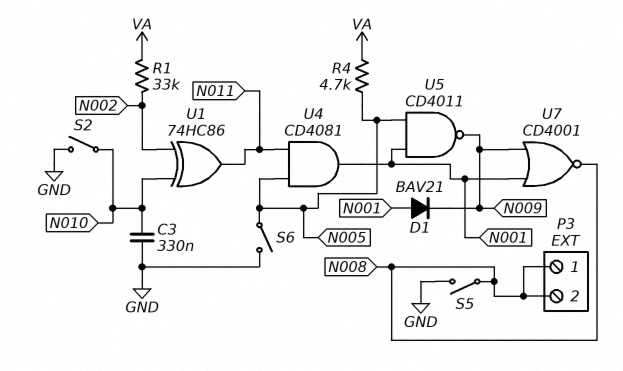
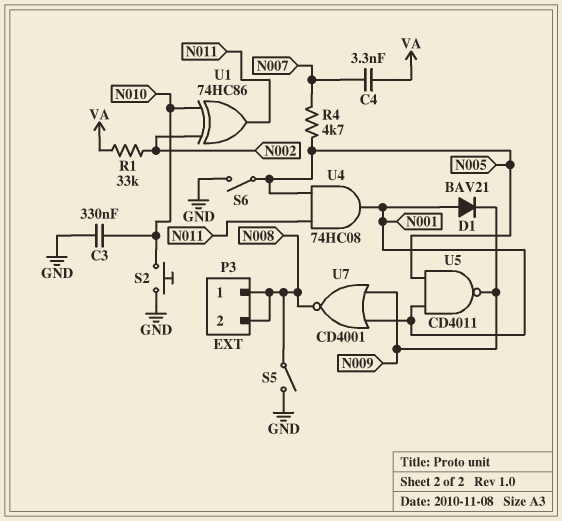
C4: none -> 3.3nF (N007, VA)
R4: 4.7k (N005, VA) -> 4.7k (N005, N007)
S2: switch (GND, N010) -> button (GND, N010)
U4: AND CD4081 (in N005, in N011, out N001) -> AND 74HC08 (in N005, in N011, out N001)

